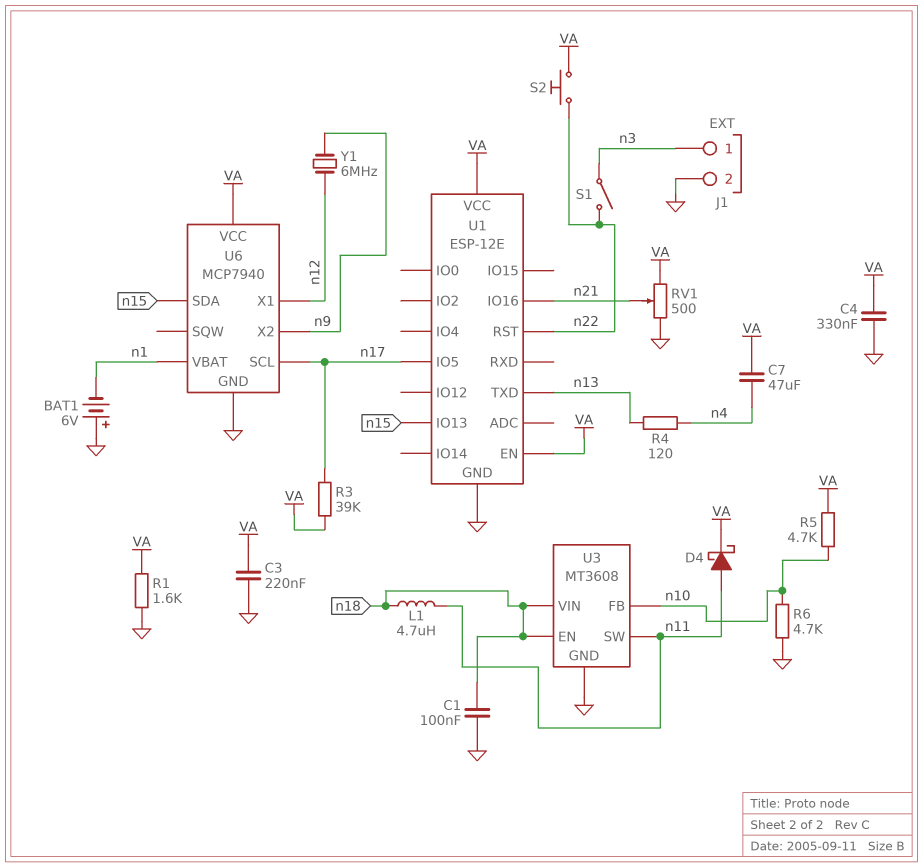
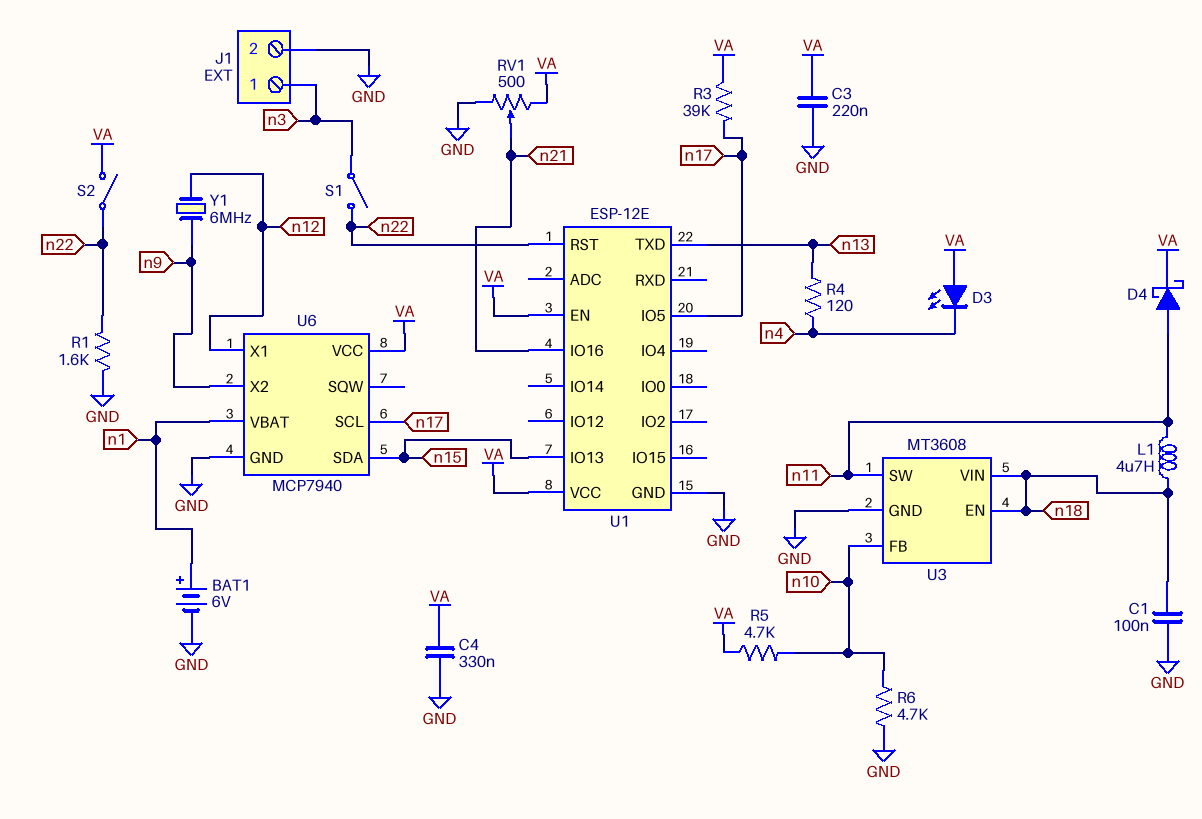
BAT1: 6V (plus GND, minus n1) -> 6V (plus n1, minus GND)
C7: 47uF (VA, n4) -> none
D3: none -> LED (A VA, K n4)
R1: 1.6k (GND, VA) -> 1.6k (GND, n22)
S2: button (VA, n22) -> switch (VA, n22)

